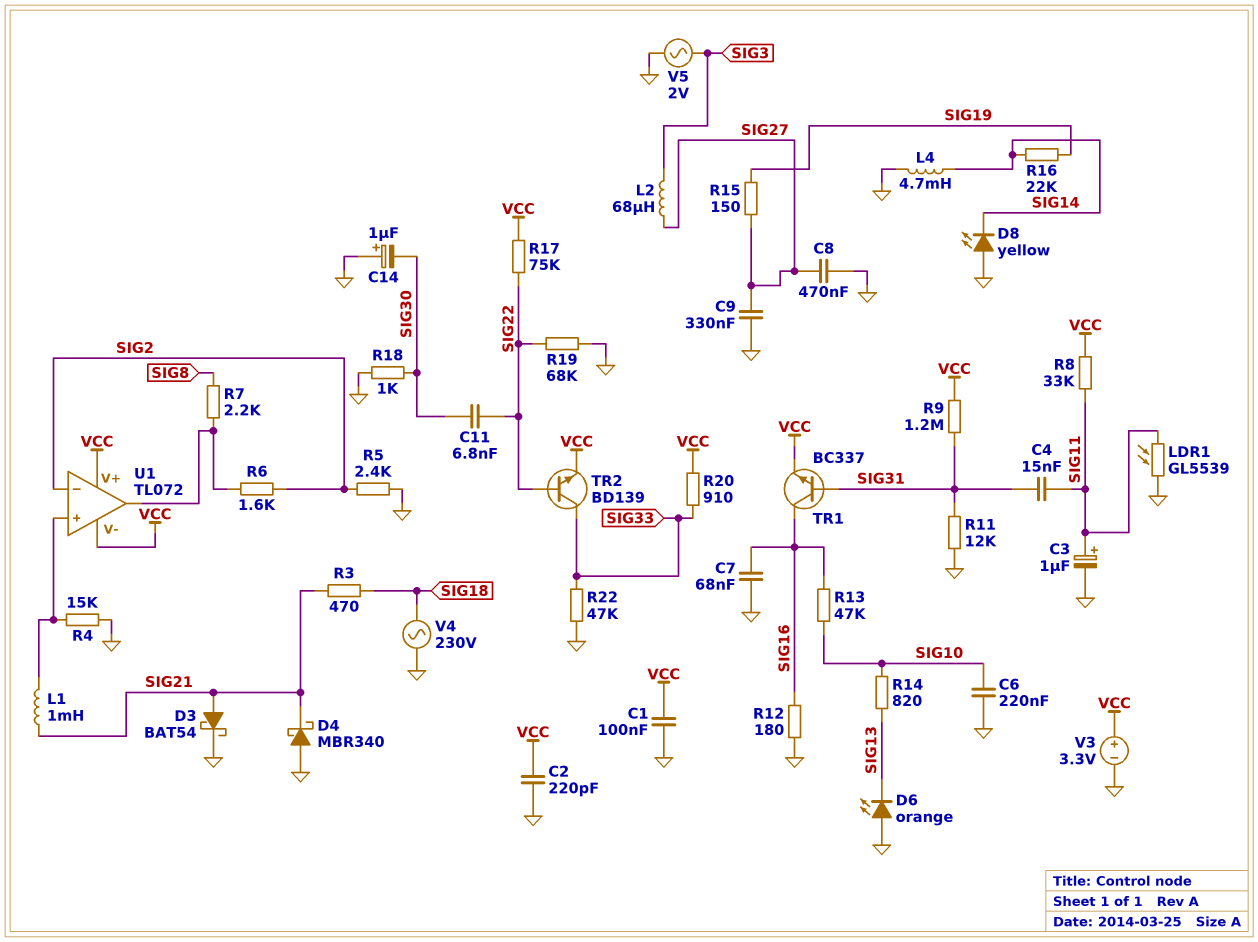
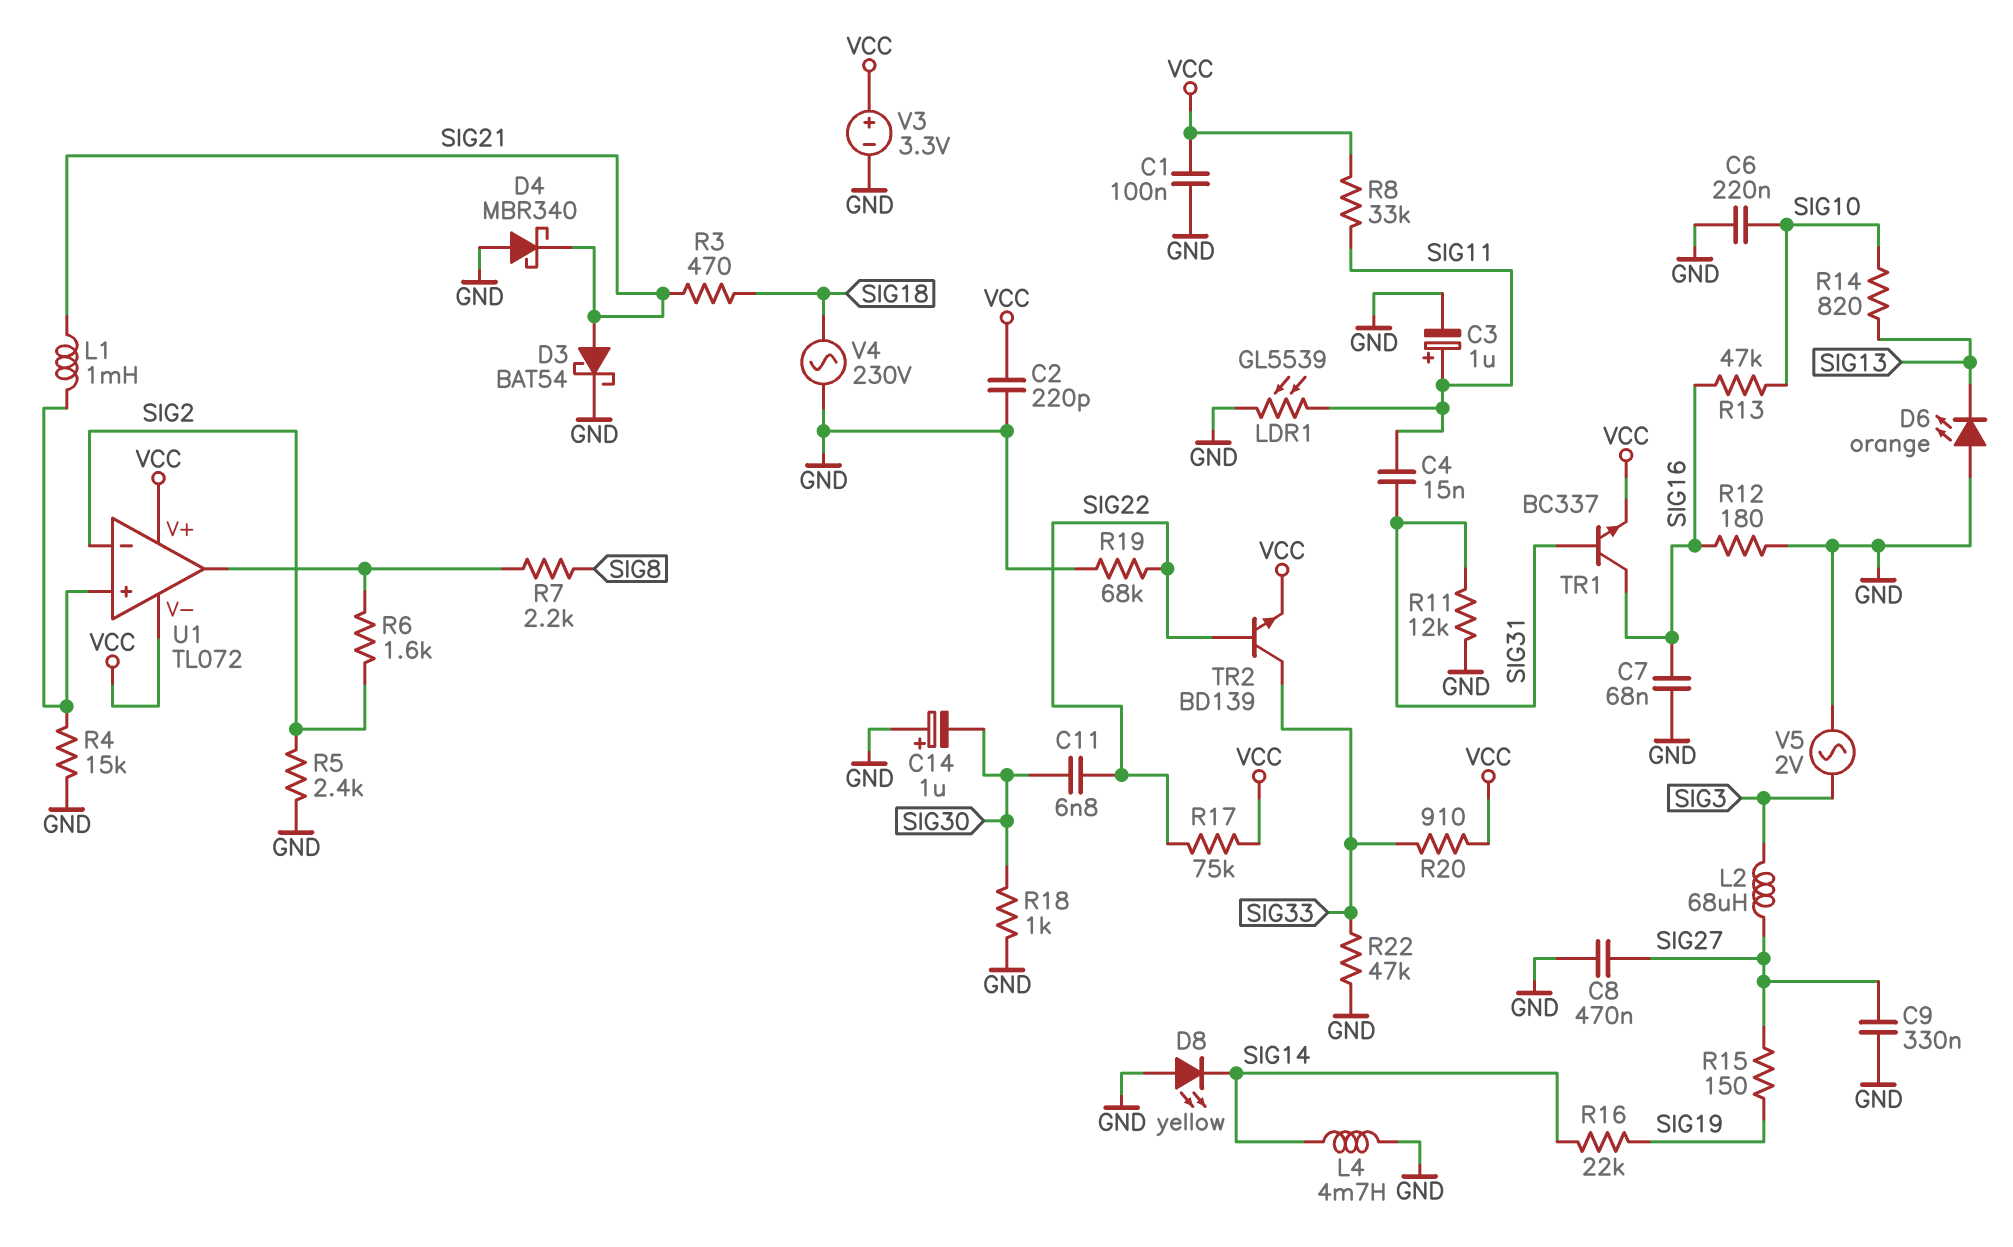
R9: 1.2M (SIG31, VCC) -> none

